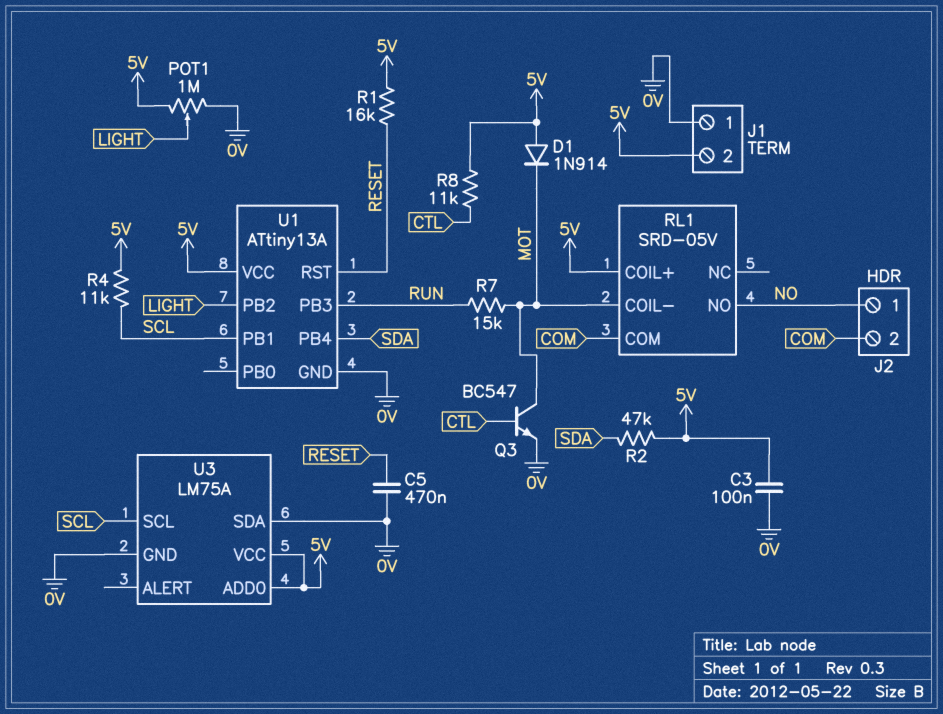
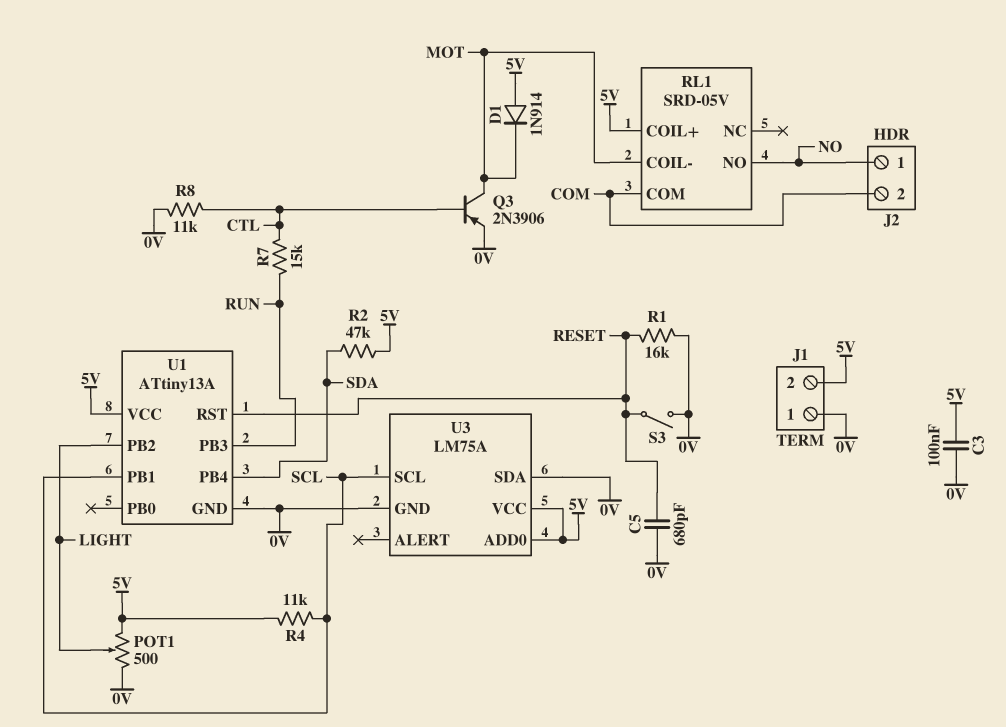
C5: 470nF (0V, RESET) -> 680pF (0V, RESET)
POT1: 1M (0V, 5V, wiper LIGHT) -> 500 (0V, 5V, wiper LIGHT)
Q3: NPN BC547 (B CTL, C MOT, E 0V) -> PNP 2N3906 (B CTL, C MOT, E 0V)
R1: 16k (5V, RESET) -> 16k (0V, RESET)
R7: 15k (MOT, RUN) -> 15k (CTL, RUN)
R8: 11k (5V, CTL) -> 11k (0V, CTL)
S3: none -> switch (0V, RESET)

